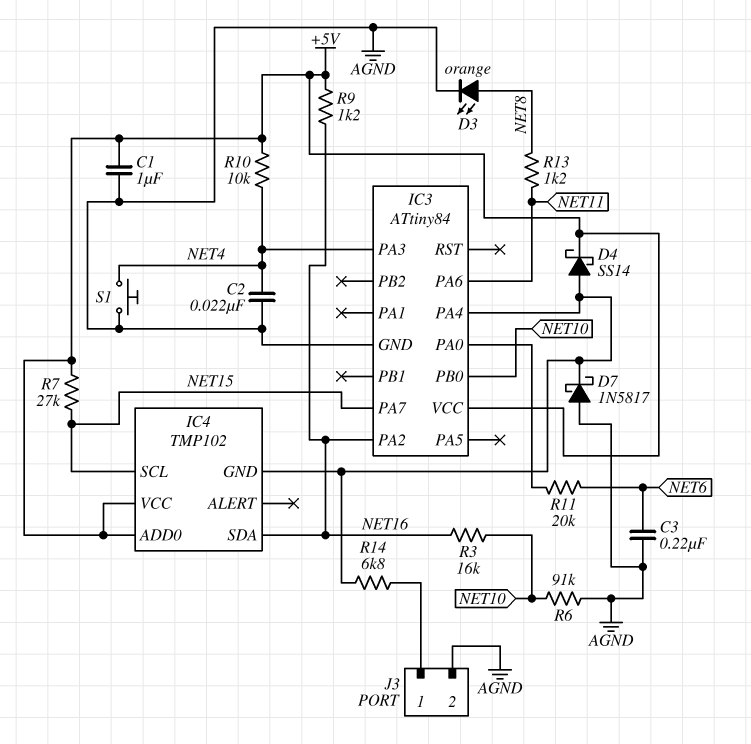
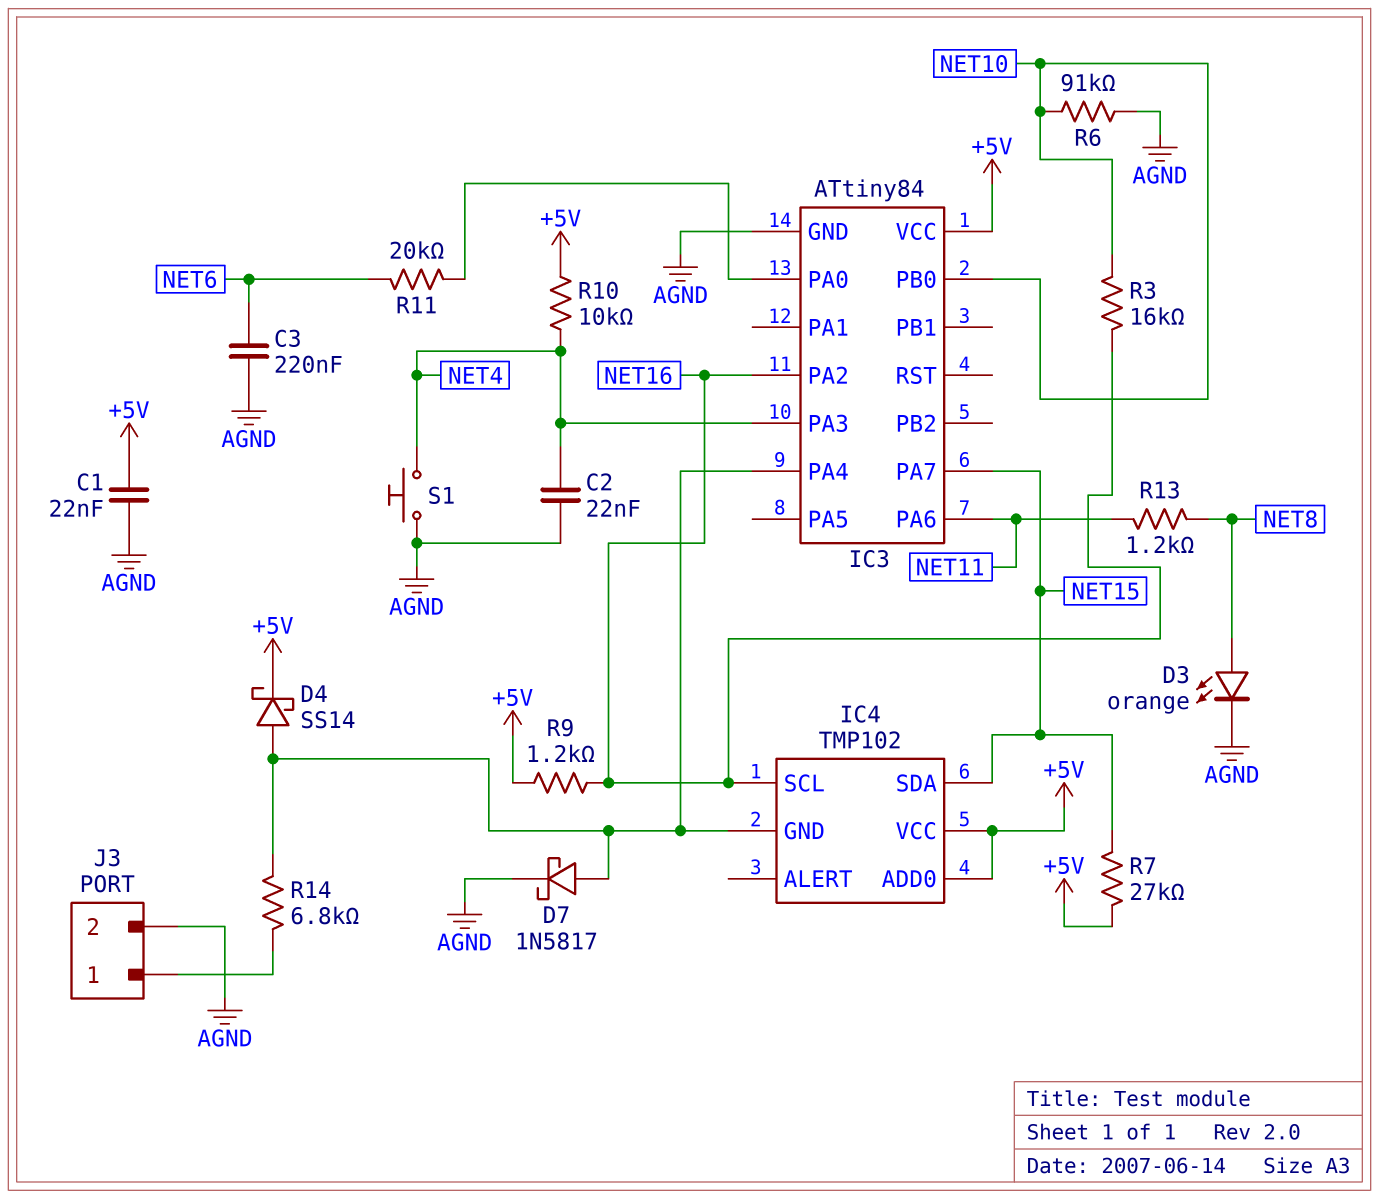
C1: 1uF (+5V, AGND) -> 22nF (+5V, AGND)
D7: schottky 1N5817 (A AGND, K IC3/PA4) -> schottky 1N5817 (A IC3/PA4, K AGND)
IC4 pin SCL: NET15 -> NET16
IC4 pin SDA: NET16 -> NET15

